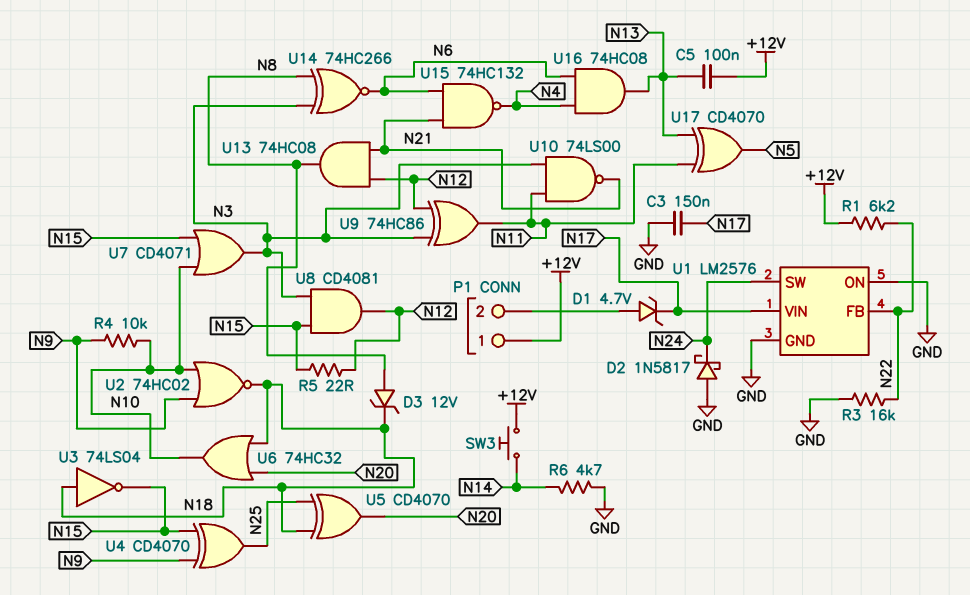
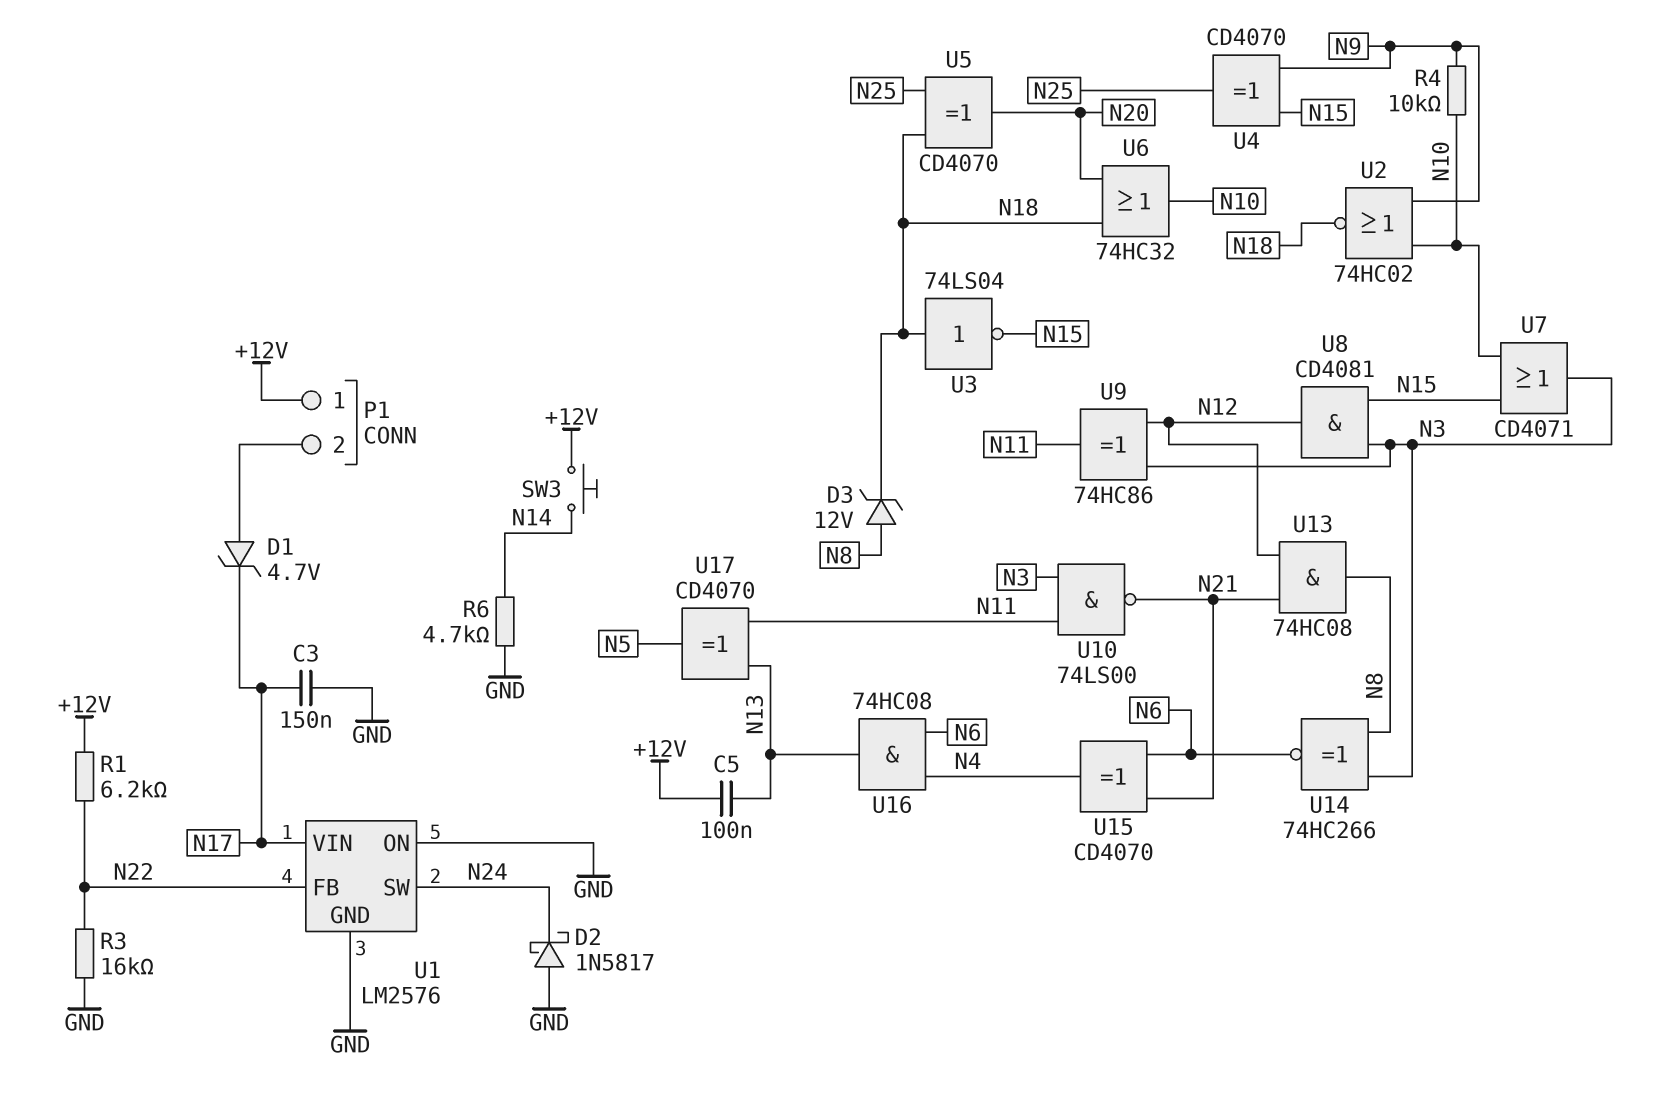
R5: 22 (N12, N15) -> none
U15: NAND 74HC132 (in N6, in N21, out N4) -> XOR CD4070 (in N6, in N21, out N4)

